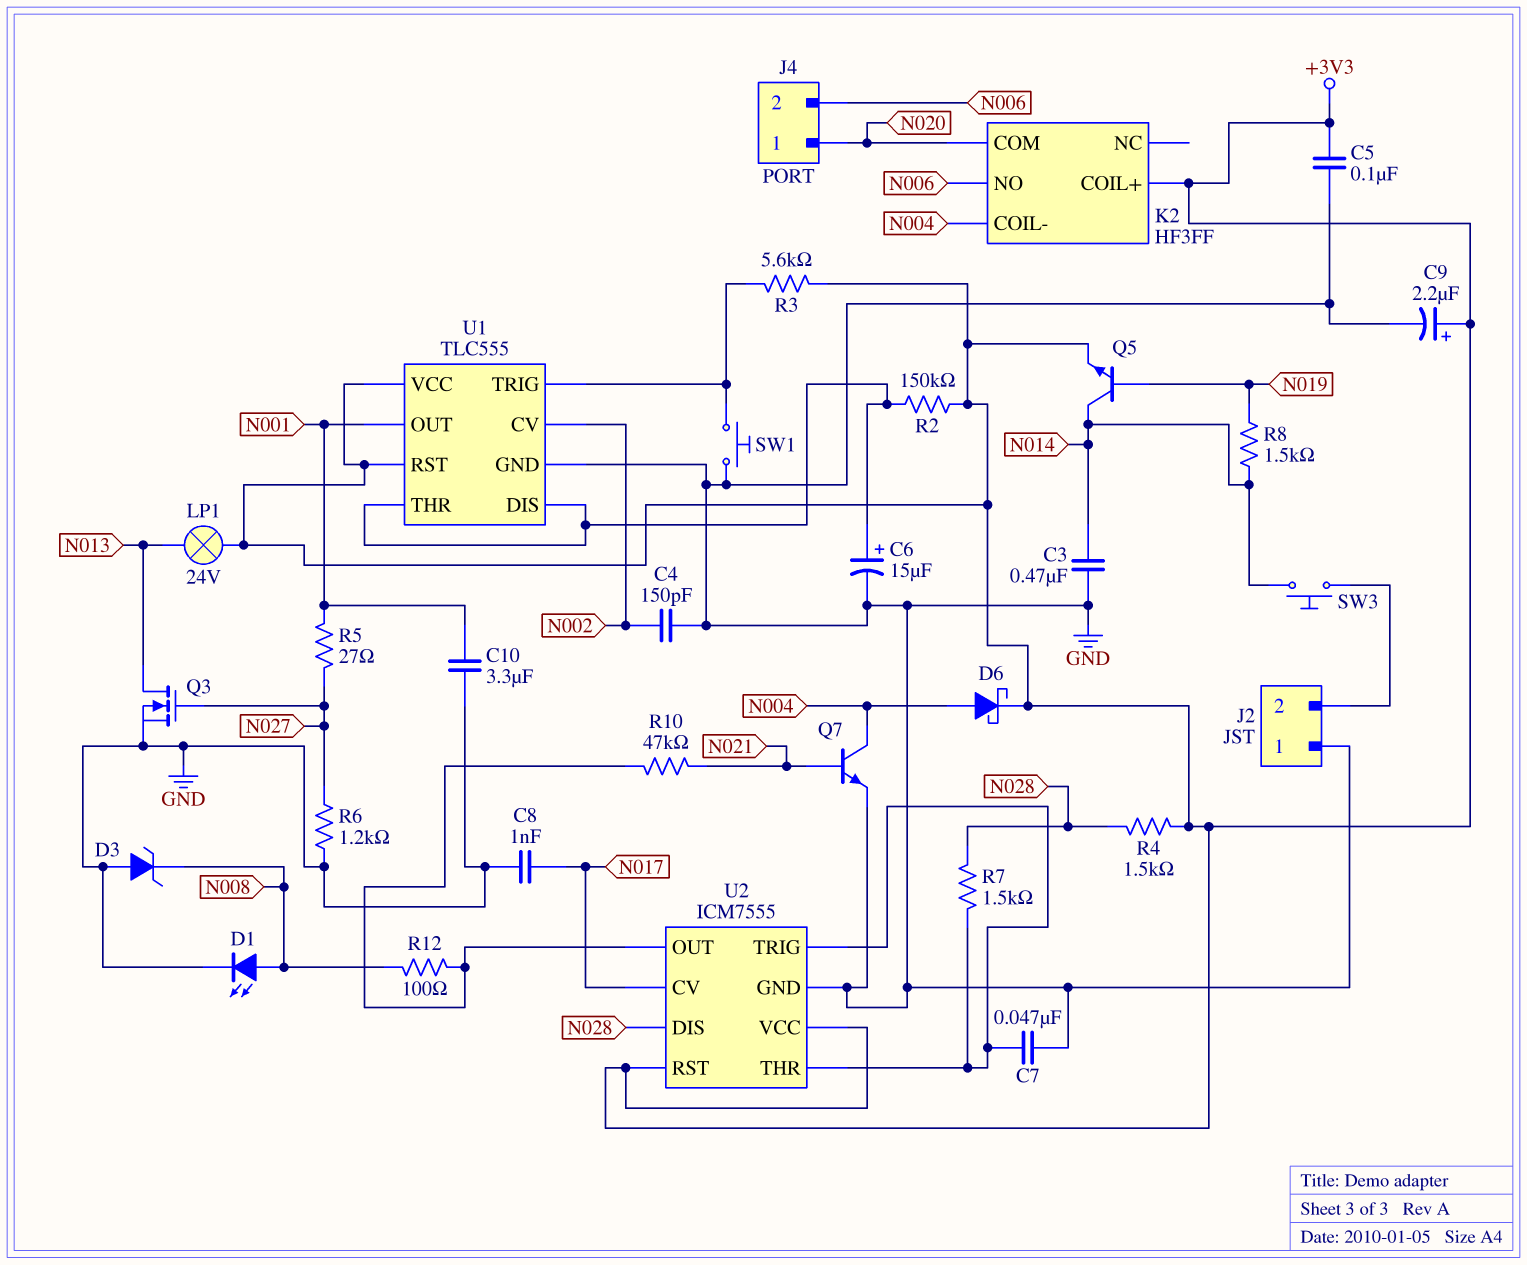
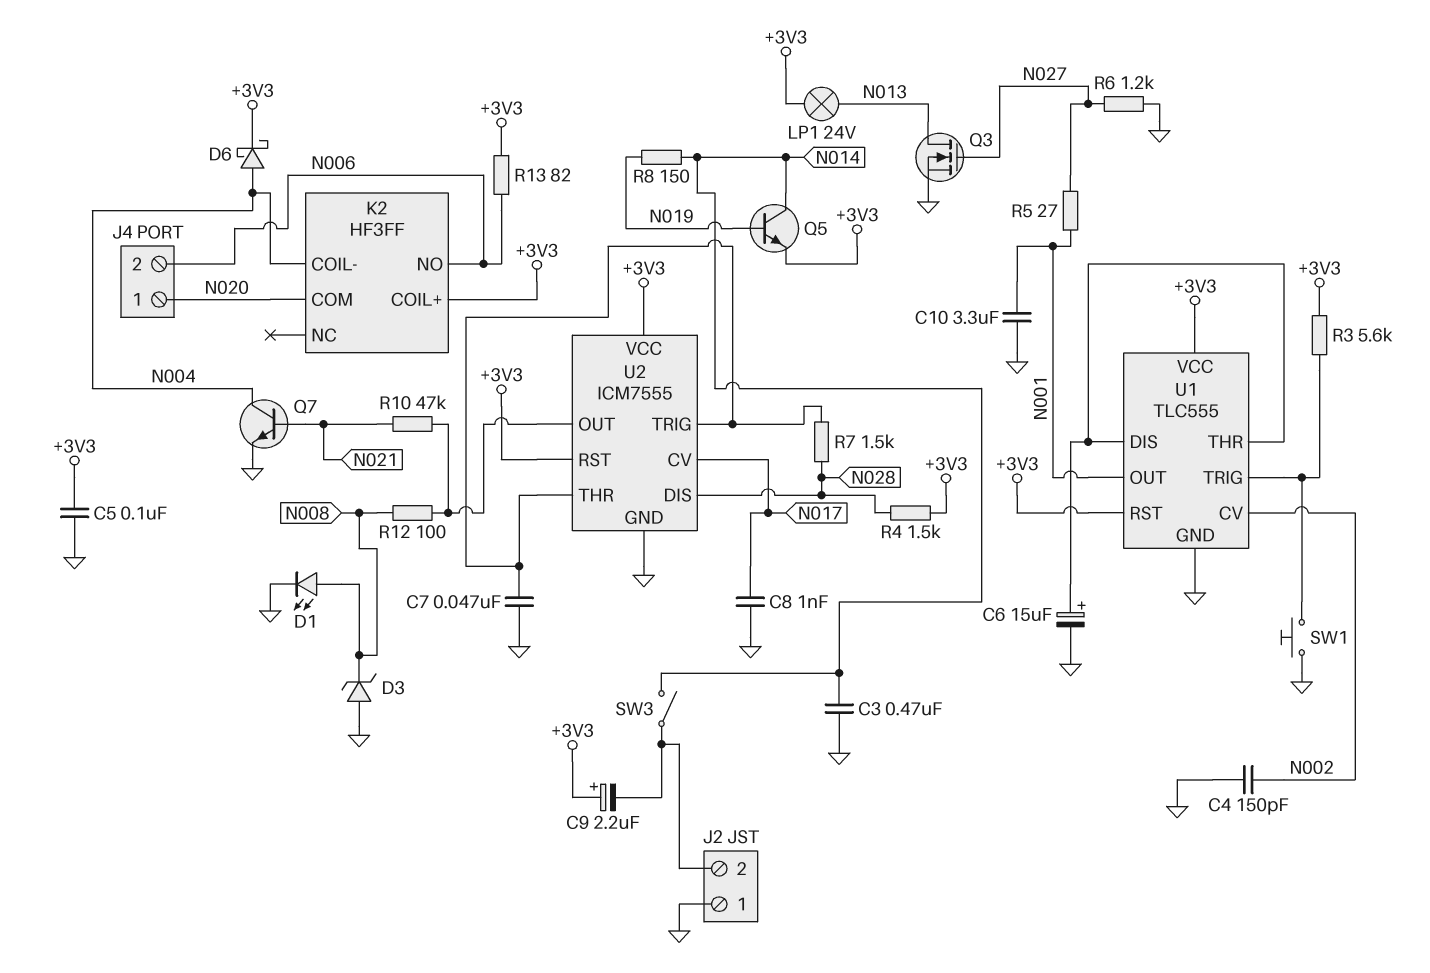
C9: 2.2uF (plus +3V3, minus GND) -> 2.2uF (plus +3V3, minus J2/2)
R2: 150k (+3V3, U1/DIS) -> none
R8: 1.5k (N014, N019) -> 150 (N014, N019)
R13: none -> 82 (+3V3, N006)
SW3: button (J2/2, N014) -> switch (J2/2, N014)

